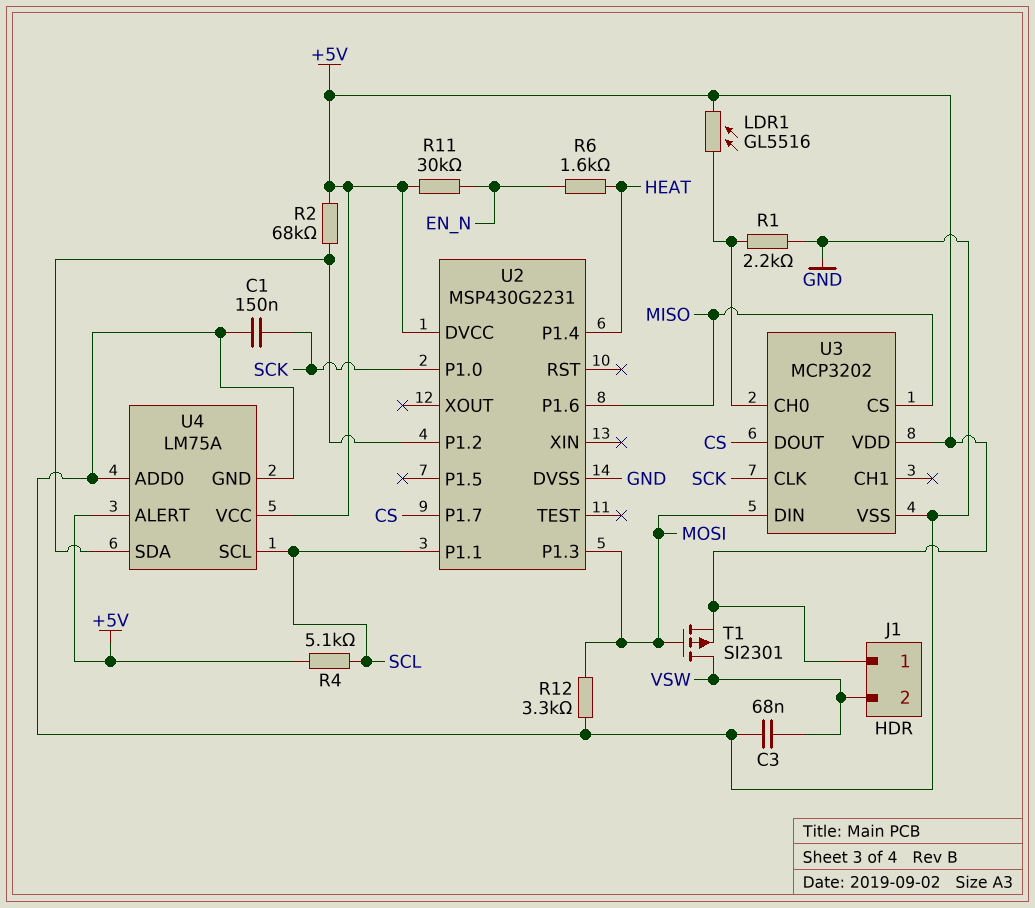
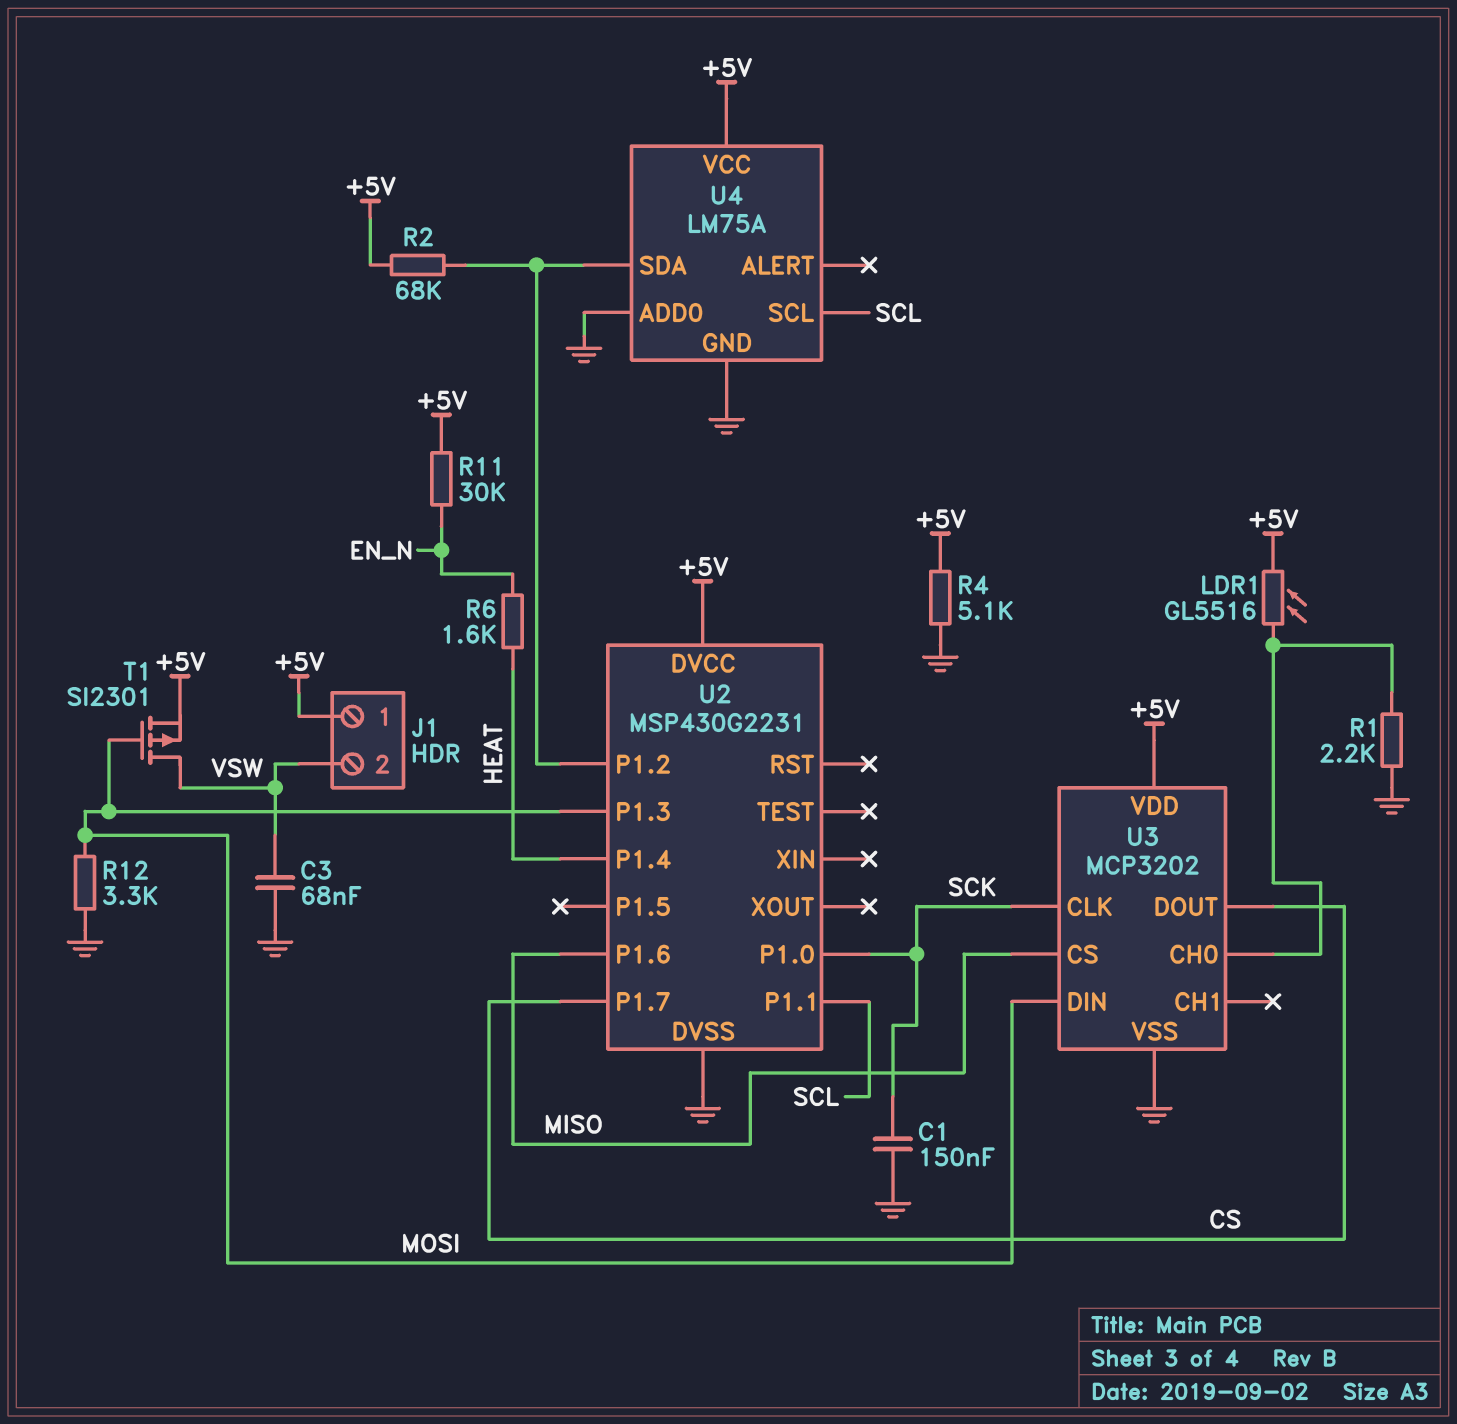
R4: 5.1k (+5V, SCL) -> 5.1k (+5V, GND)
U4 pin ALERT: +5V -> none

